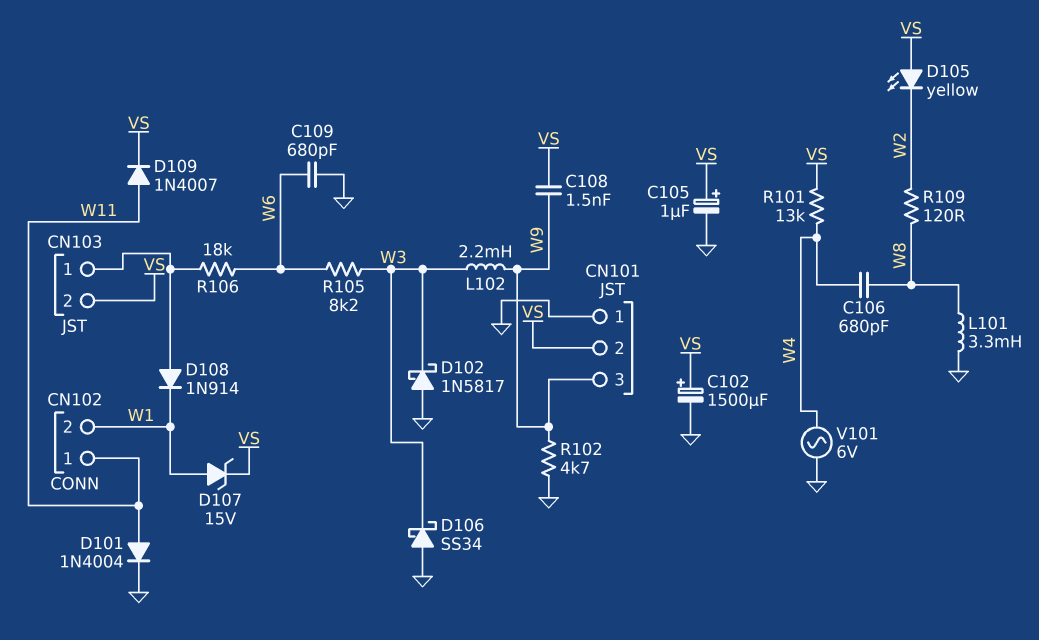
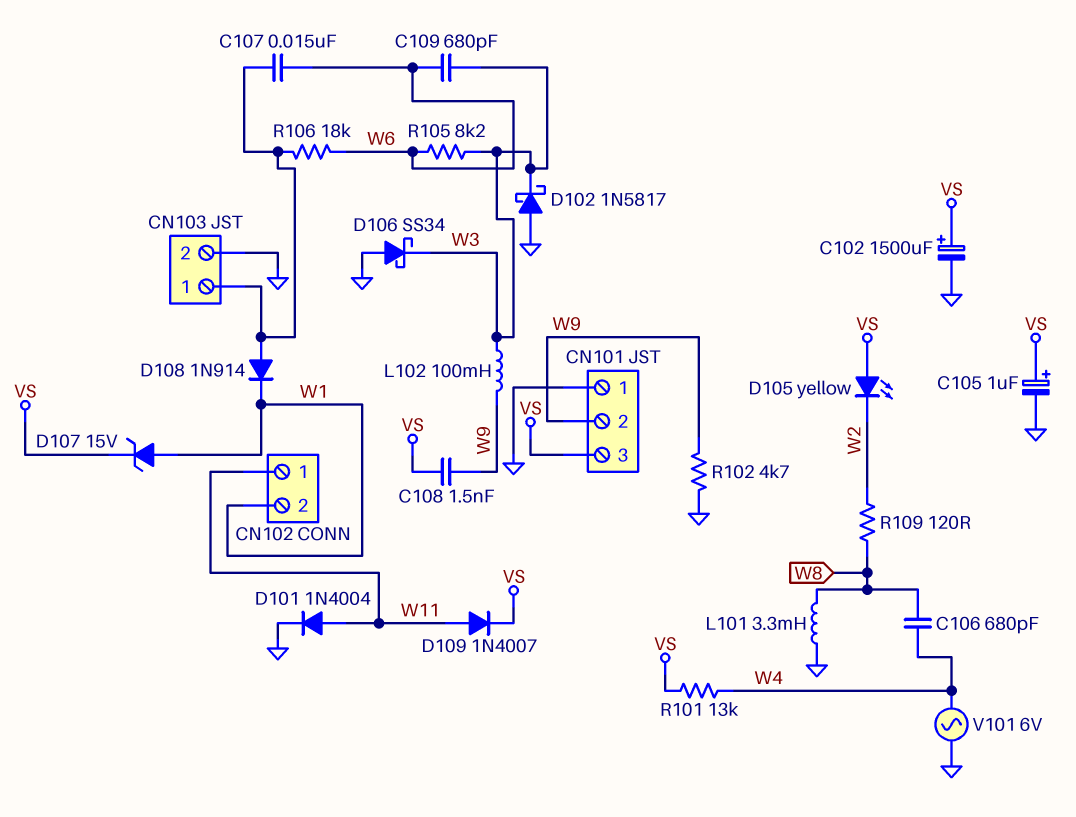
C107: none -> 15nF (CN103/1, W6)
C109: 680pF (GND, W6) -> 680pF (W3, W6)
CN101 pin 2: VS -> W9
CN101 pin 3: W9 -> VS
CN103 pin 2: VS -> GND
L102: 2.2mH (W3, W9) -> 100mH (W3, W9)

